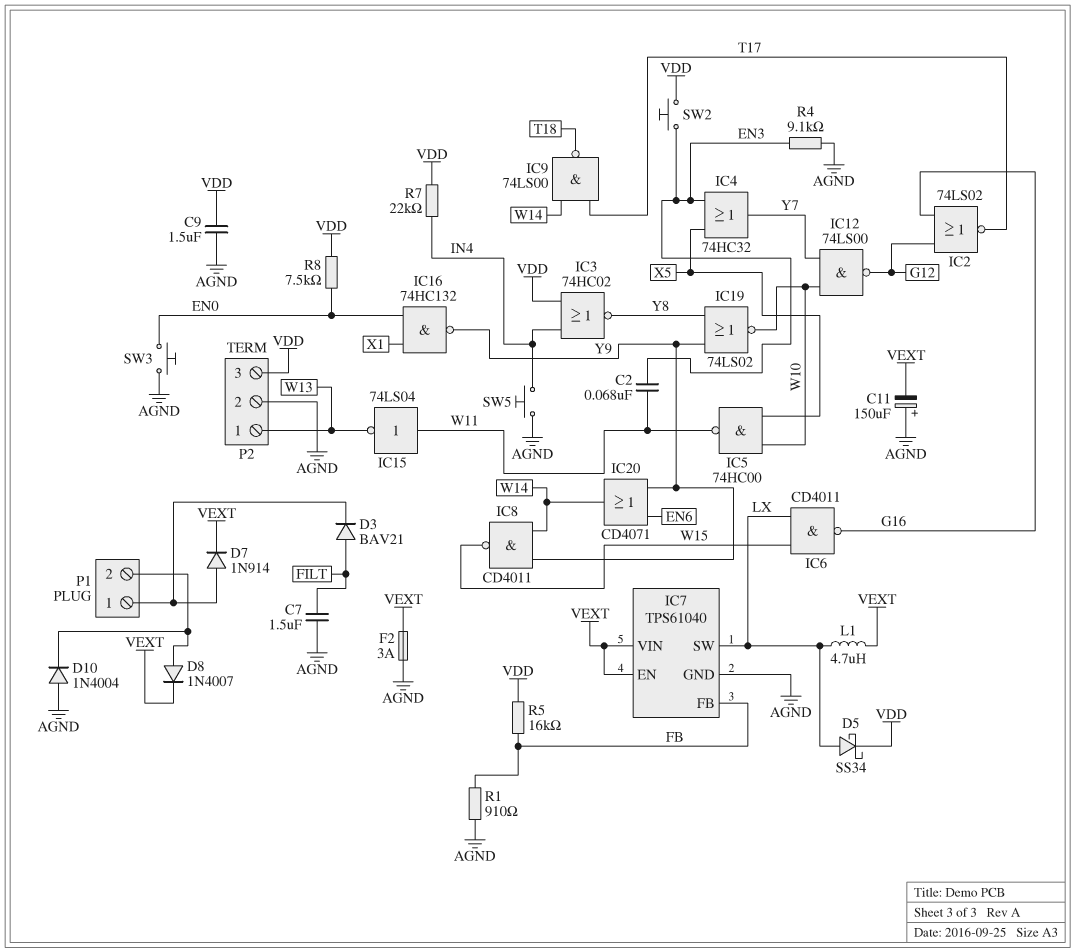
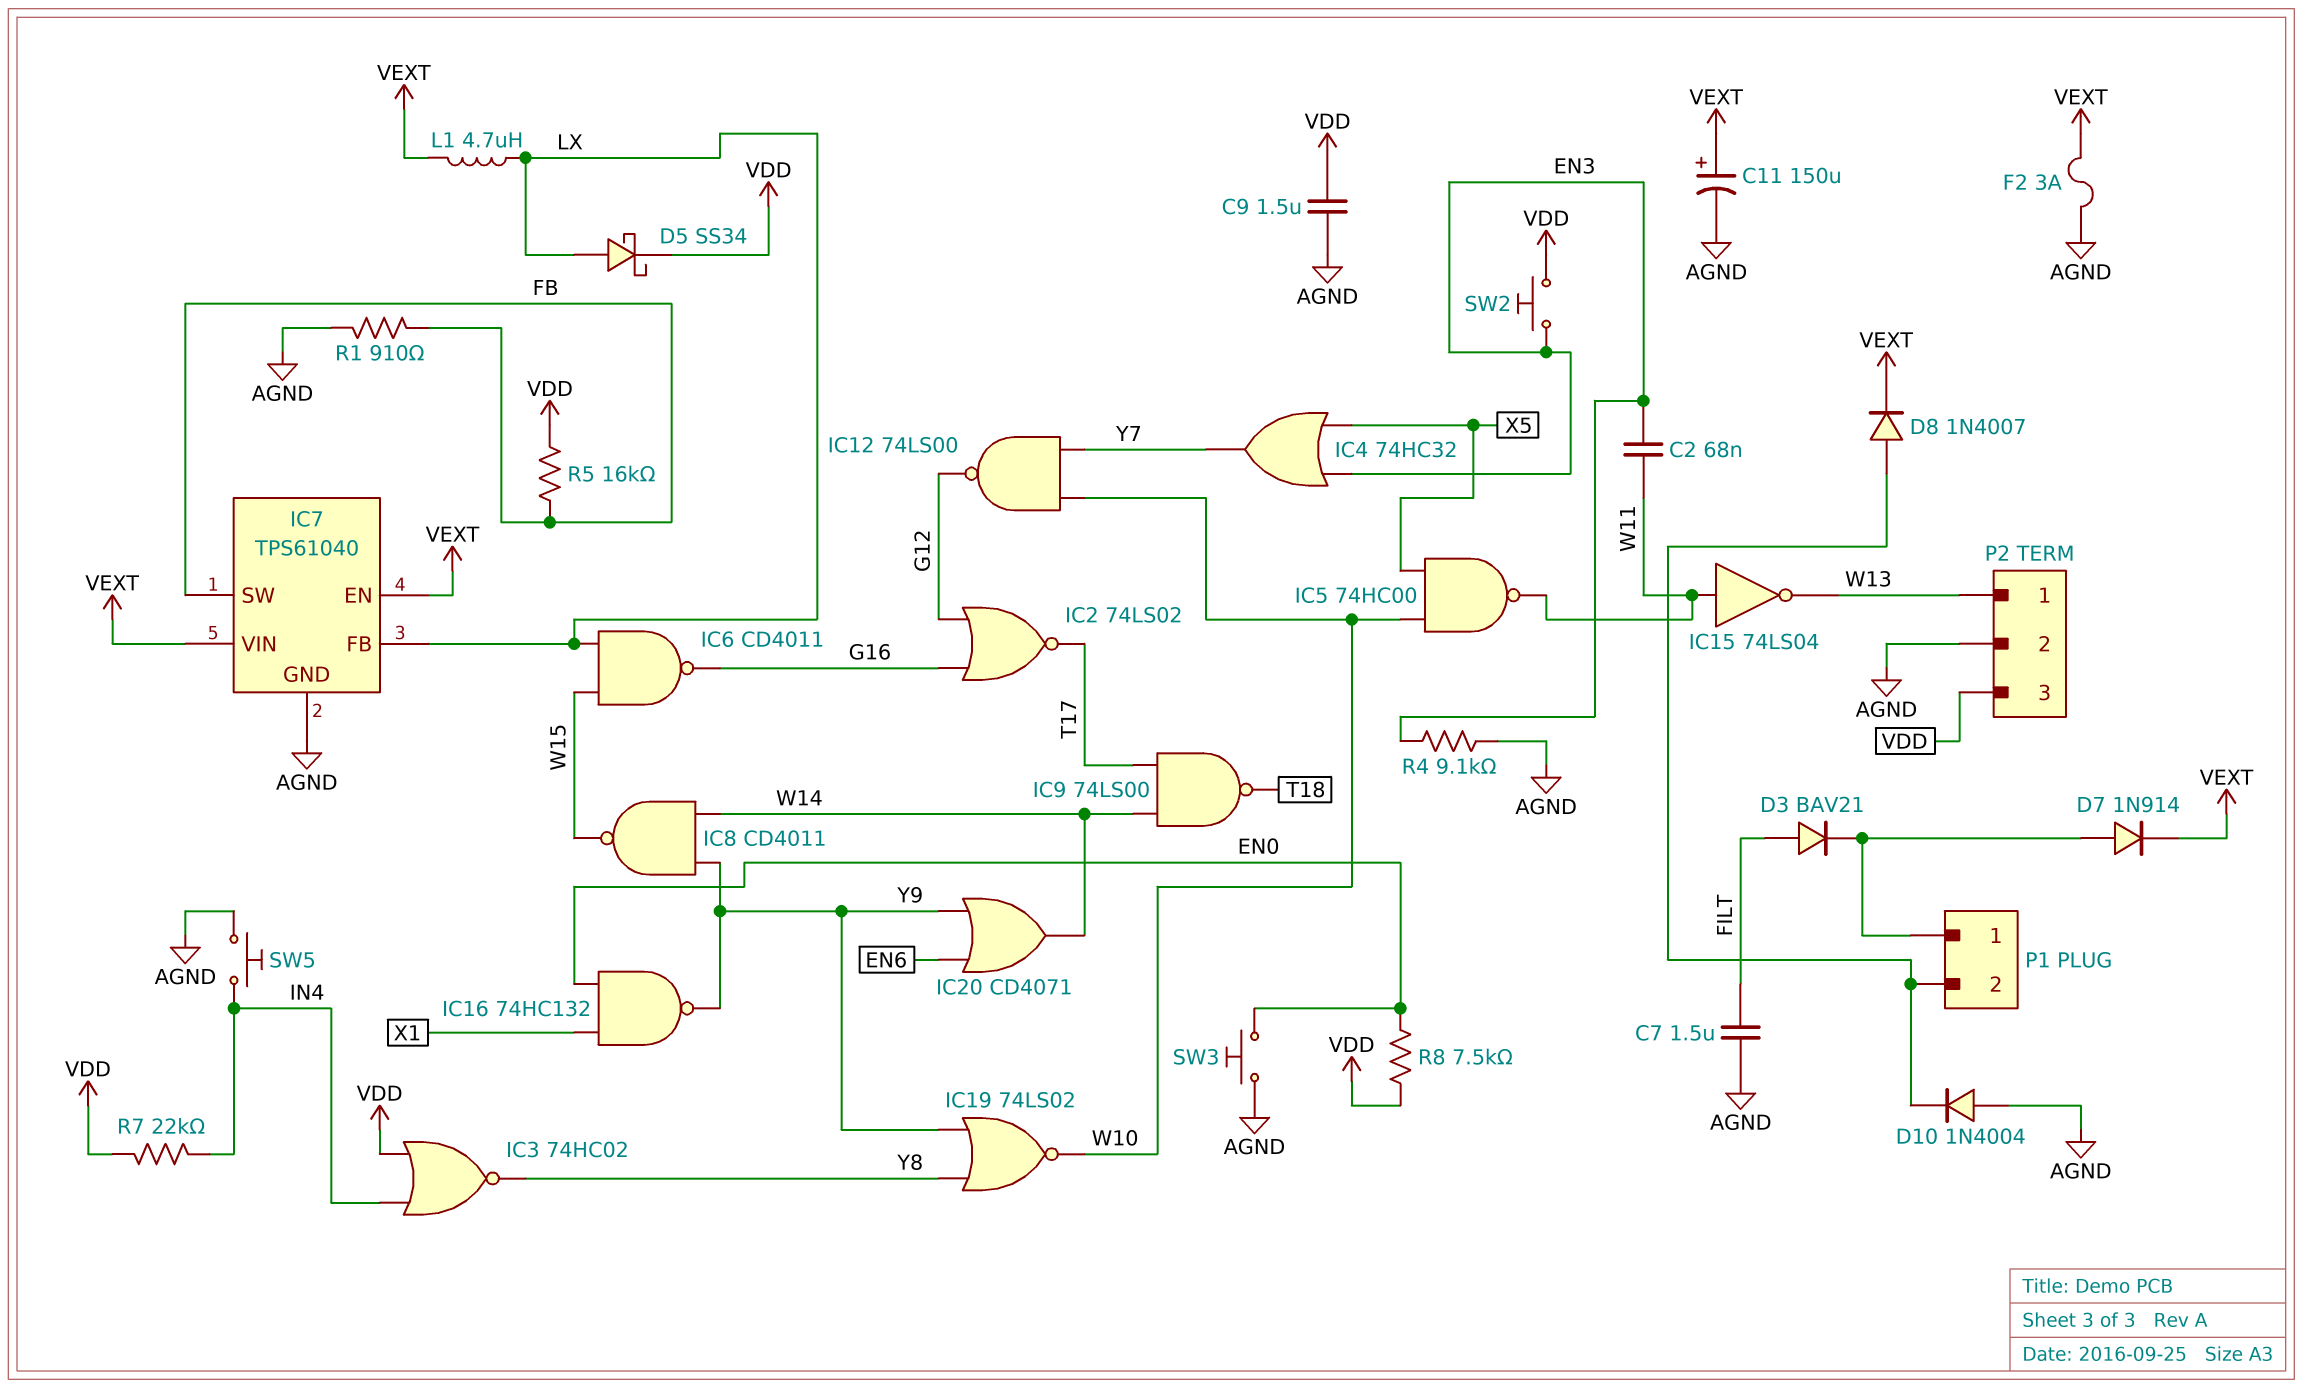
C11: 150uF (plus AGND, minus VEXT) -> 150uF (plus VEXT, minus AGND)
IC7 pin FB: FB -> LX
IC7 pin SW: LX -> FB

